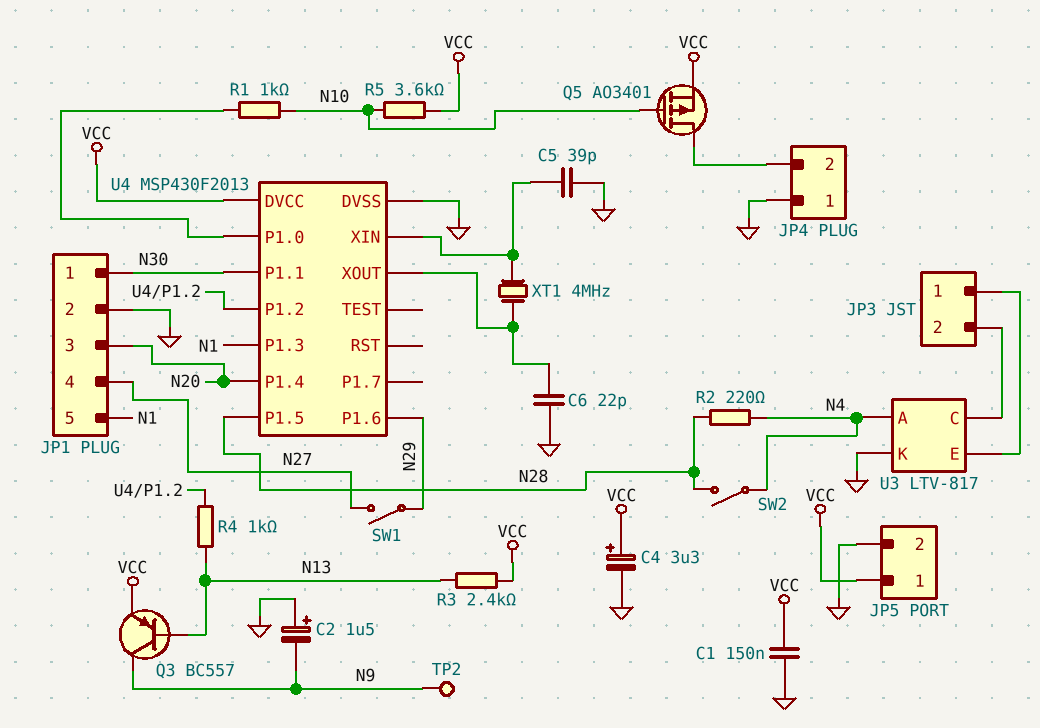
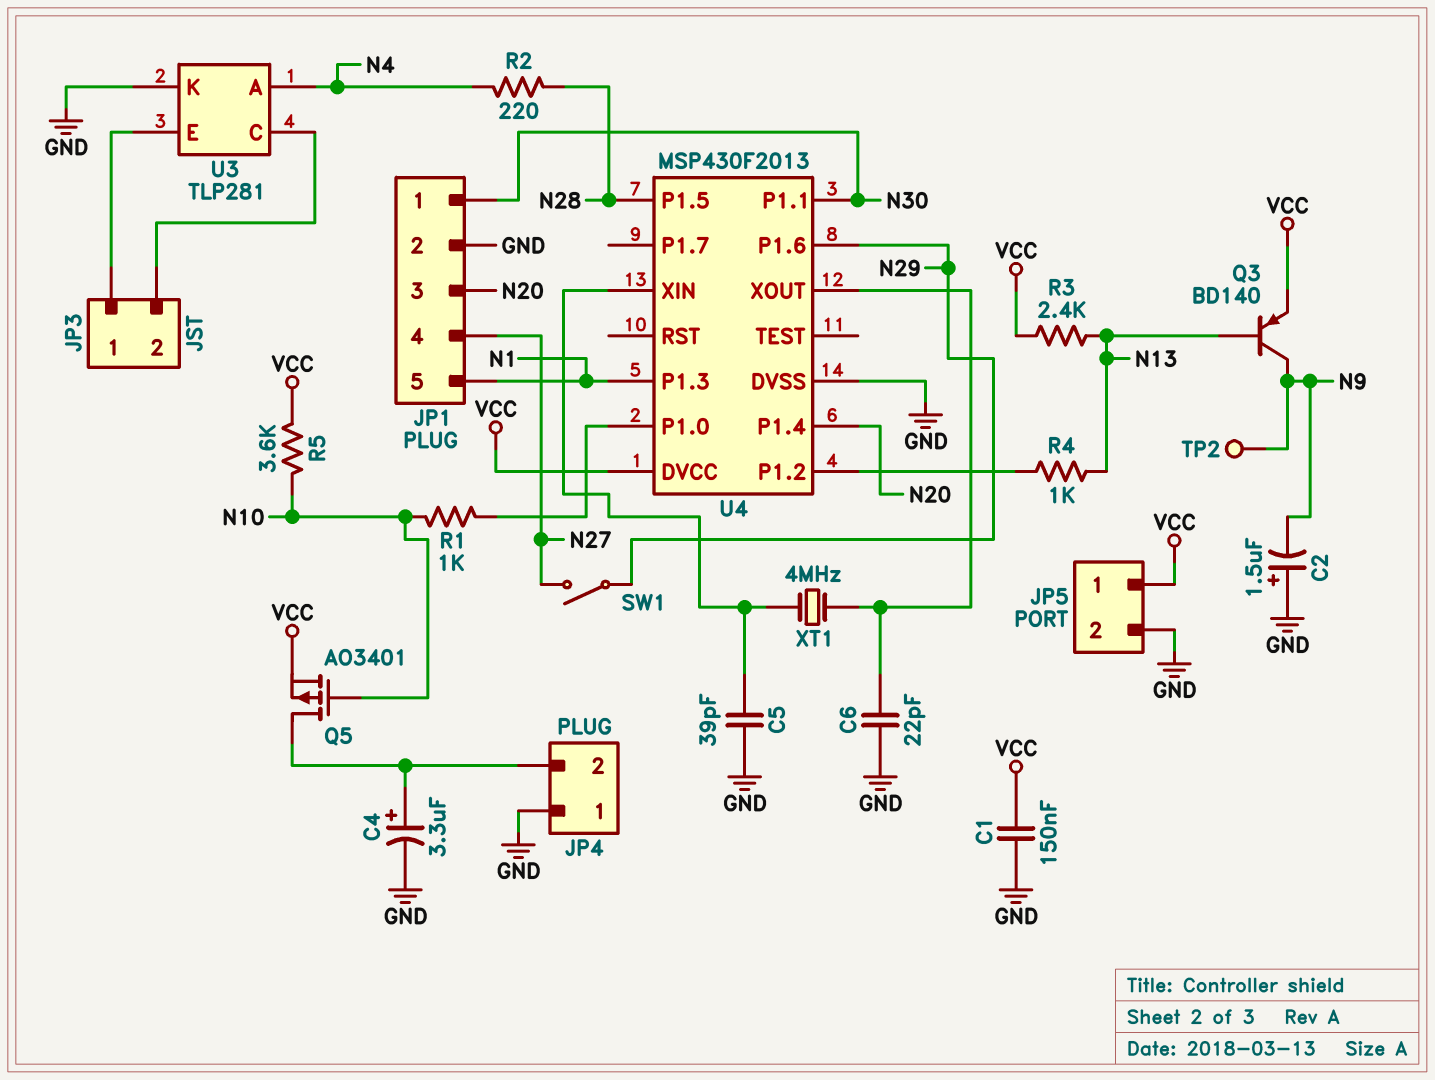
C4: 3.3uF (plus VCC, minus GND) -> 3.3uF (plus JP4/2, minus GND)
Q3: PNP BC557 (B N13, C N9, E VCC) -> PNP BD140 (B N13, C N9, E VCC)
SW2: switch (N4, N28) -> none
U3: LTV-817 -> TLP281

